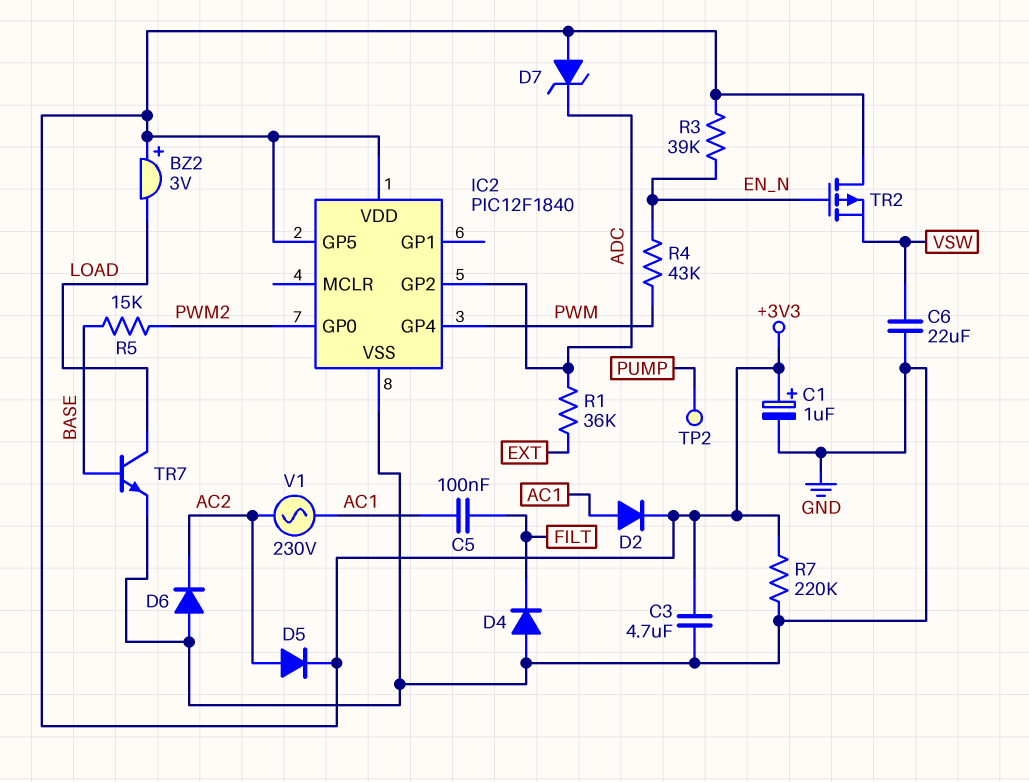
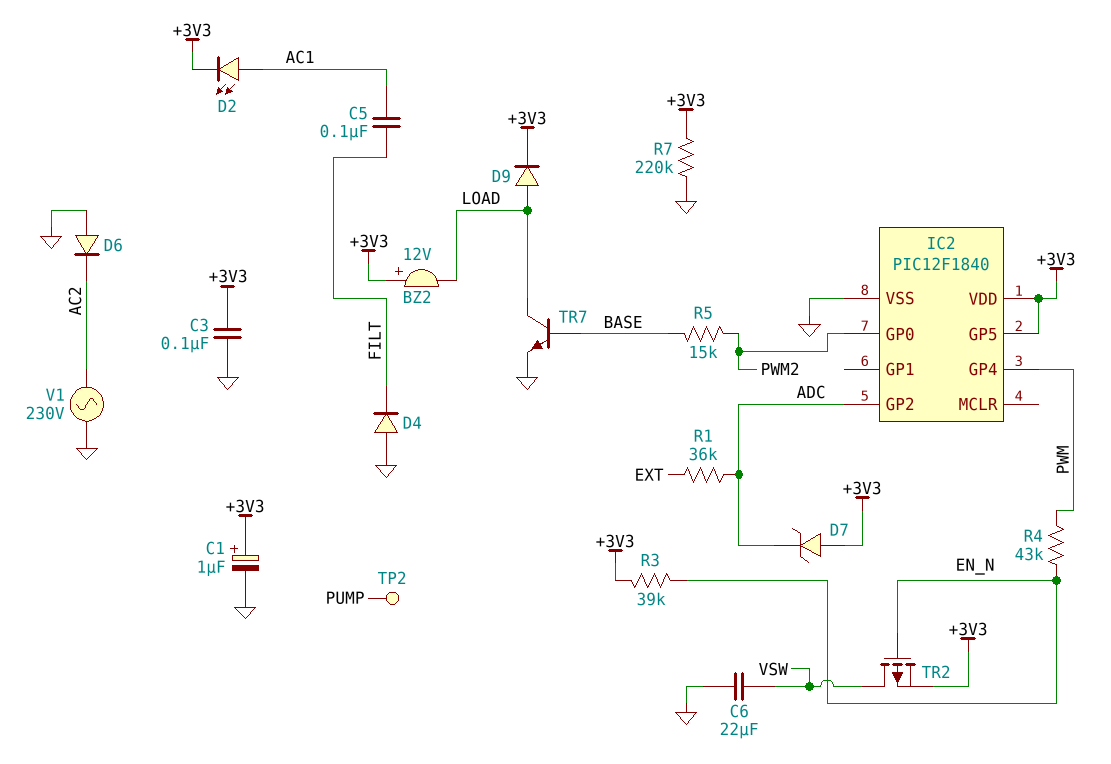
BZ2: buzzer 3V (plus +3V3, minus LOAD) -> buzzer 12V (plus +3V3, minus LOAD)
C3: 4.7uF (+3V3, GND) -> 100nF (+3V3, GND)
D2: diode (A AC1, K +3V3) -> LED (A AC1, K +3V3)
D5: diode (A AC2, K +3V3) -> none
D9: none -> diode (A LOAD, K +3V3)
TR2: PMOS (G EN_N, D +3V3, S VSW) -> PMOS (G EN_N, D VSW, S +3V3)
V1: AC 230V (AC1, AC2) -> AC 230V (AC2, GND)

